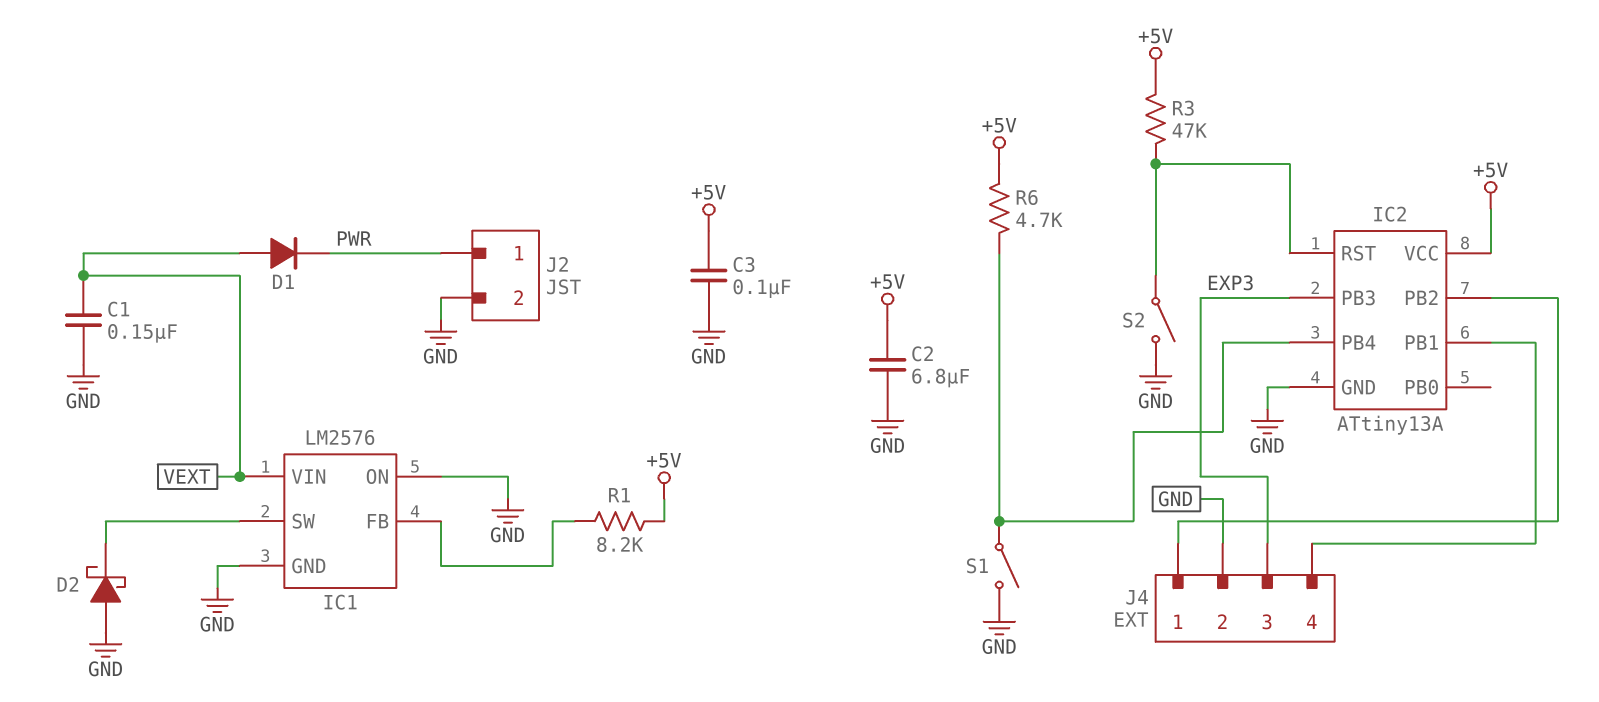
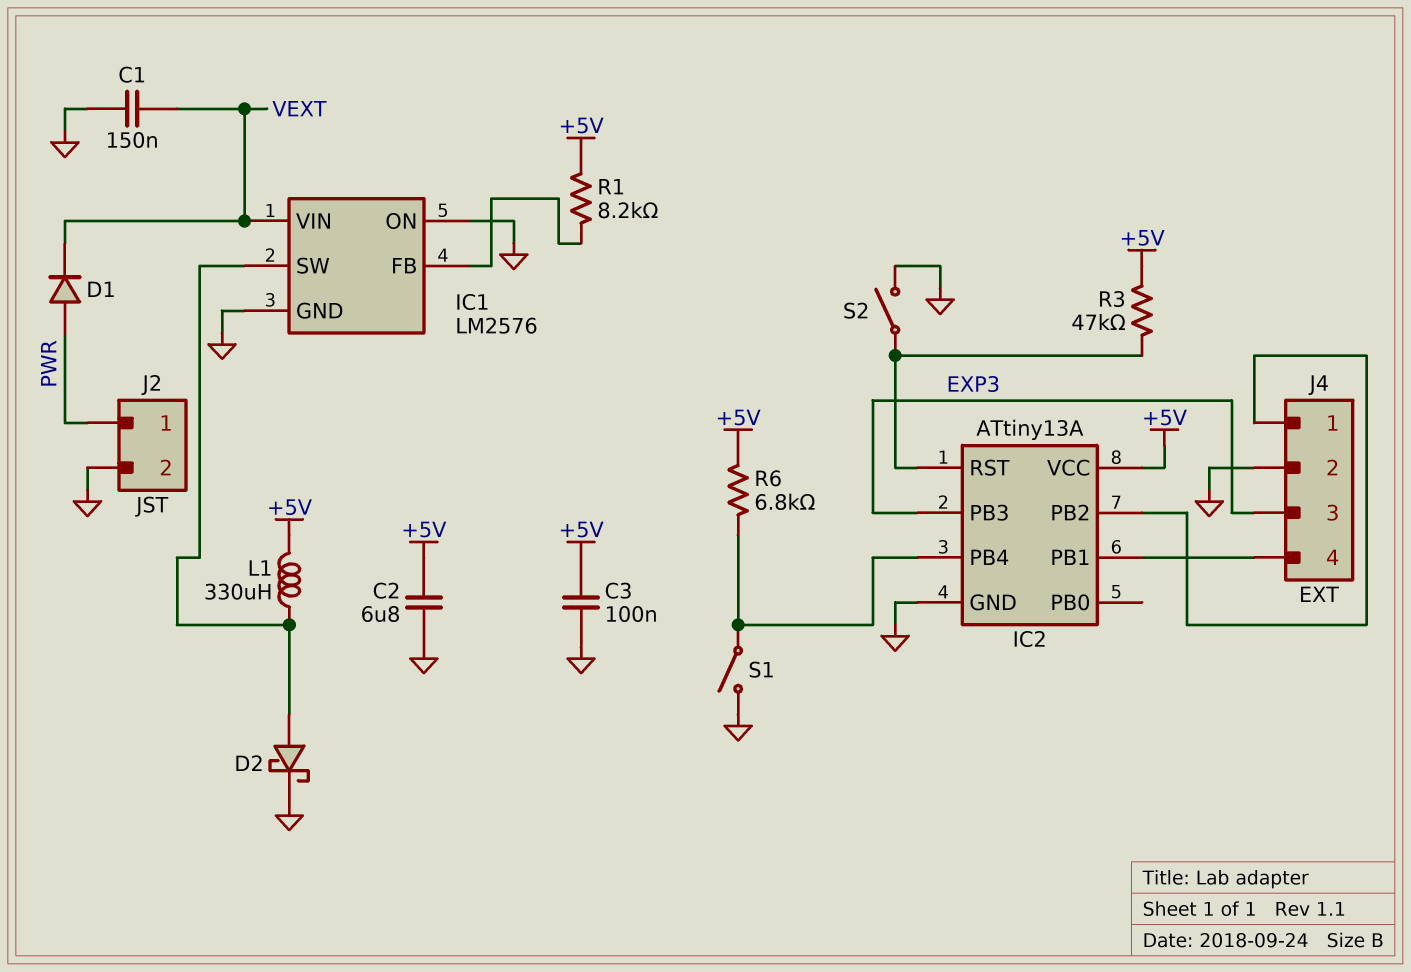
D1: diode (A VEXT, K PWR) -> diode (A PWR, K VEXT)
D2: schottky (A GND, K IC1/SW) -> schottky (A IC1/SW, K GND)
L1: none -> 330uH (+5V, IC1/SW)
R6: 4.7k (+5V, IC2/PB4) -> 6.8k (+5V, IC2/PB4)

